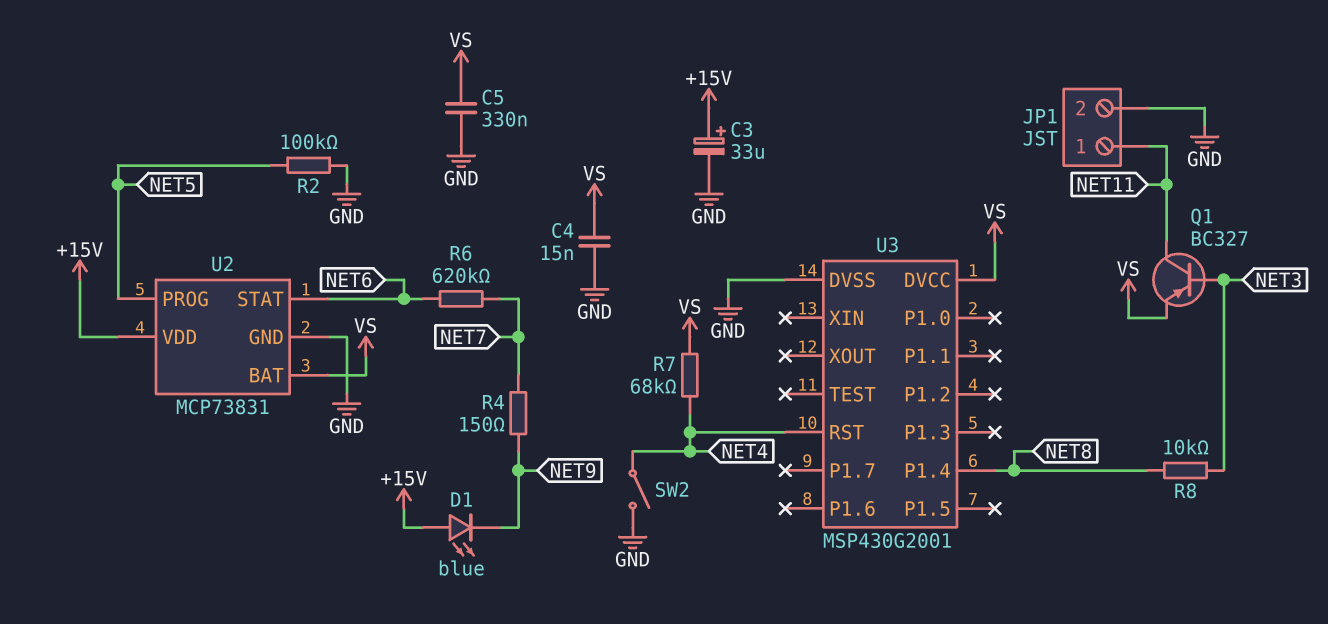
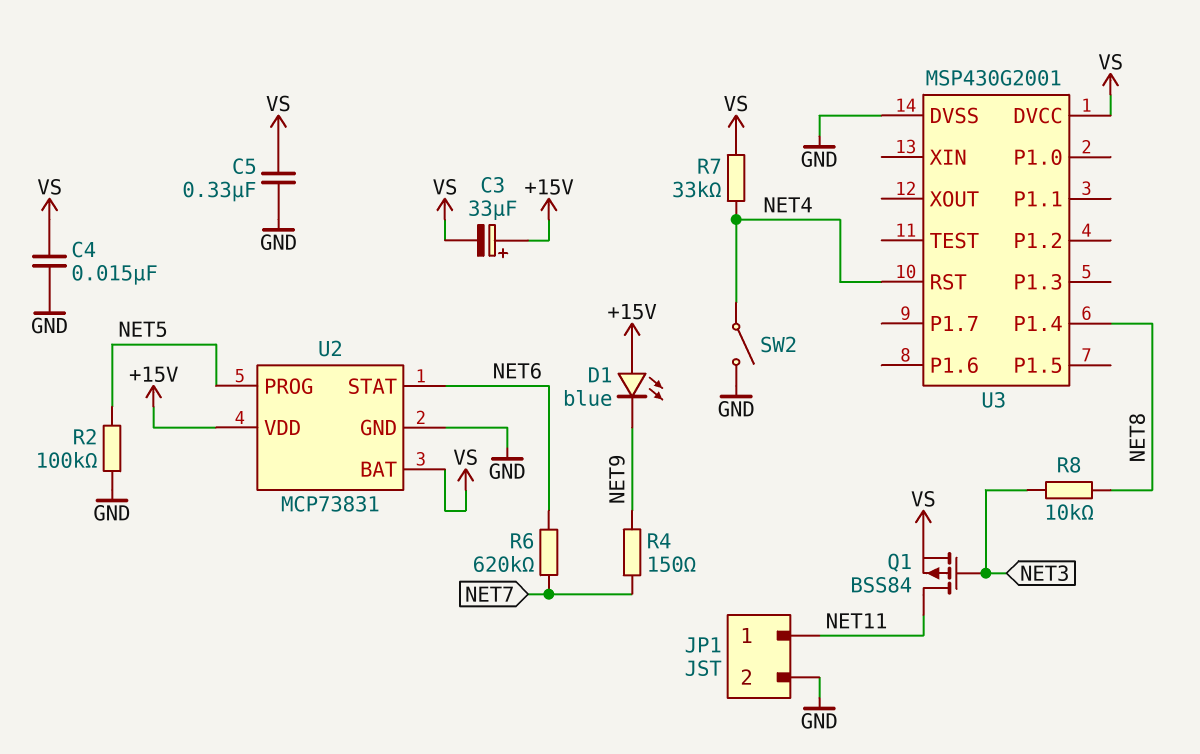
C3: 33uF (plus +15V, minus GND) -> 33uF (plus +15V, minus VS)
Q1: PNP BC327 (B NET3, C NET11, E VS) -> PMOS BSS84 (G NET3, D NET11, S VS)
R7: 68k (NET4, VS) -> 33k (NET4, VS)

